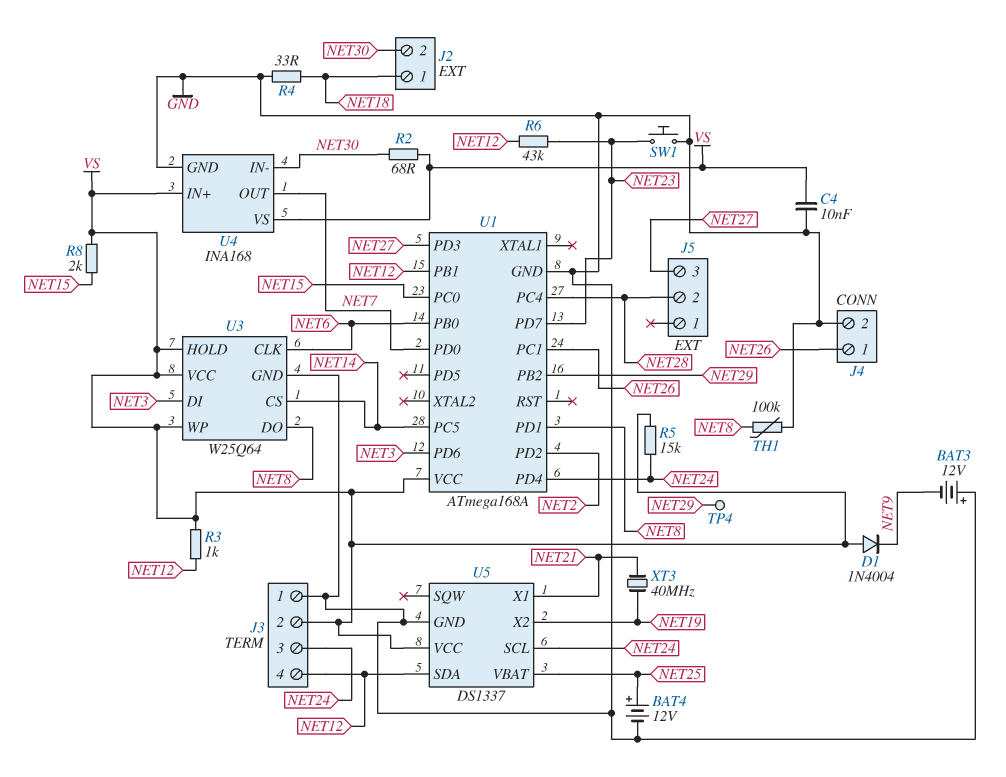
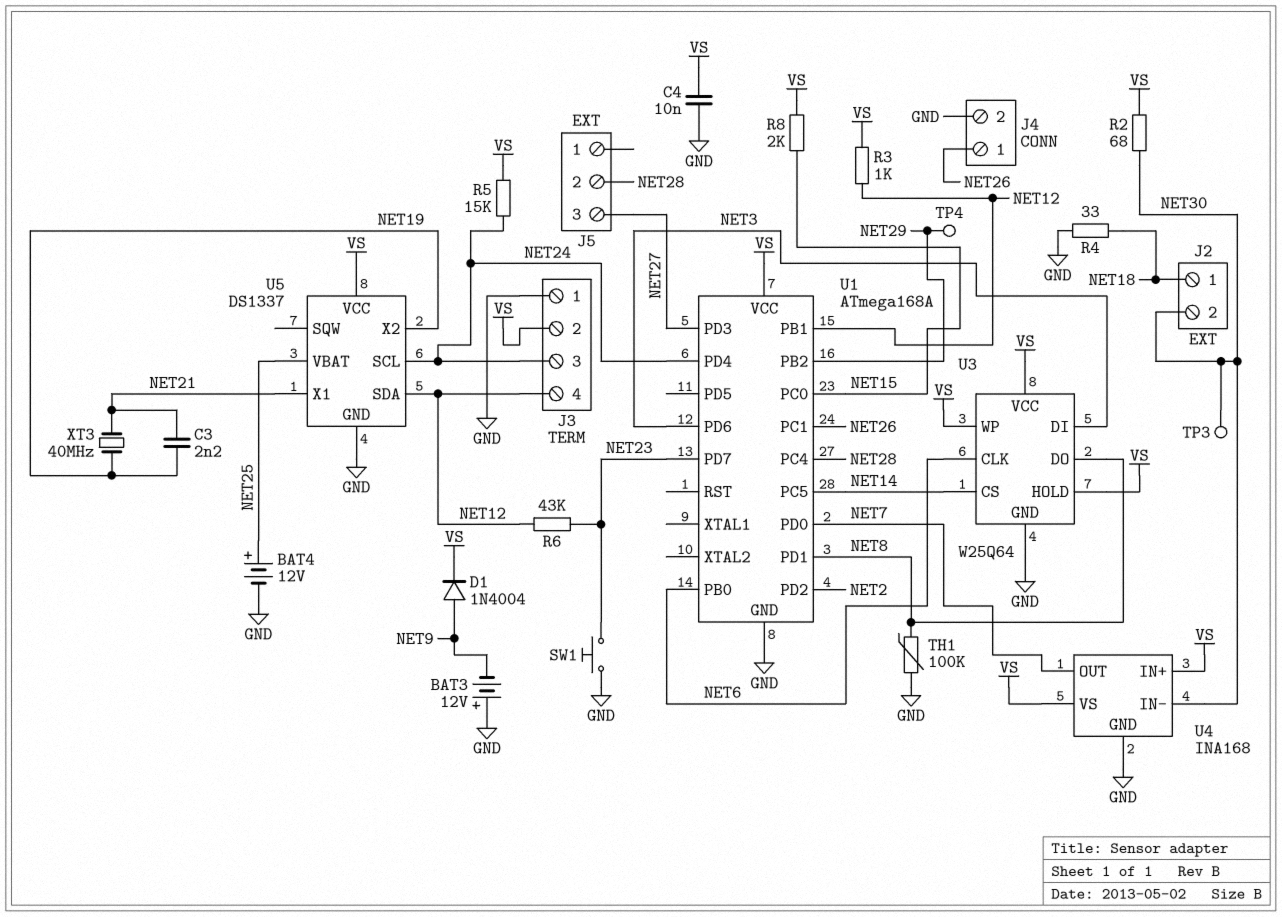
C3: none -> 2.2nF (NET19, NET21)
D1: diode 1N4004 (A VS, K NET9) -> diode 1N4004 (A NET9, K VS)
TP3: none -> test point (NET30)

